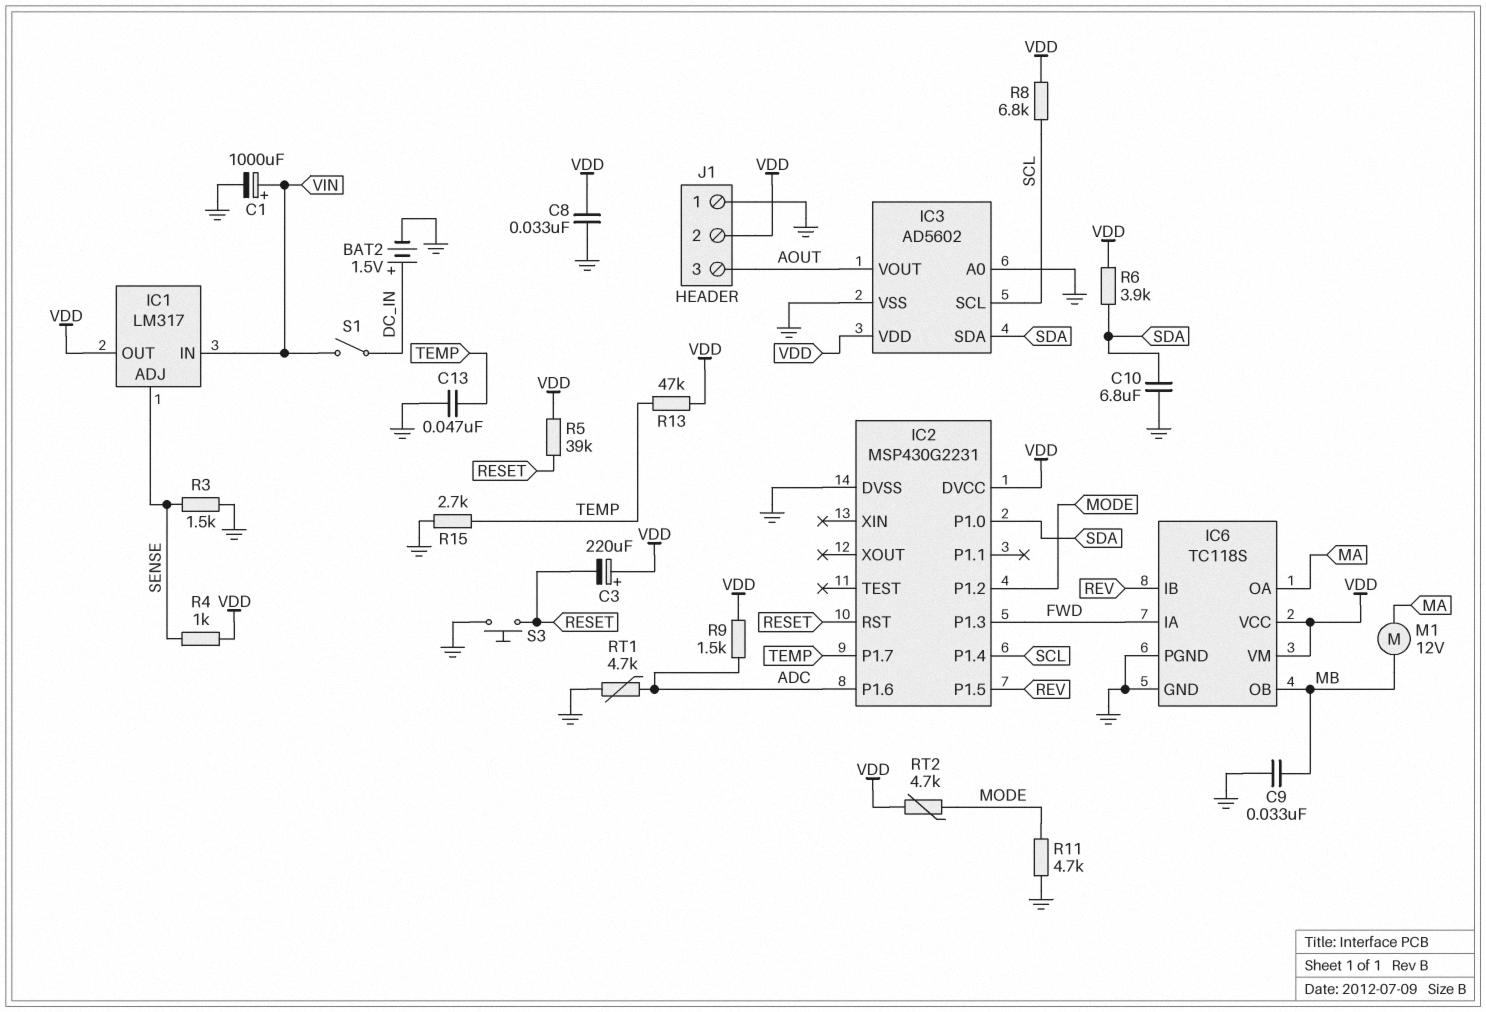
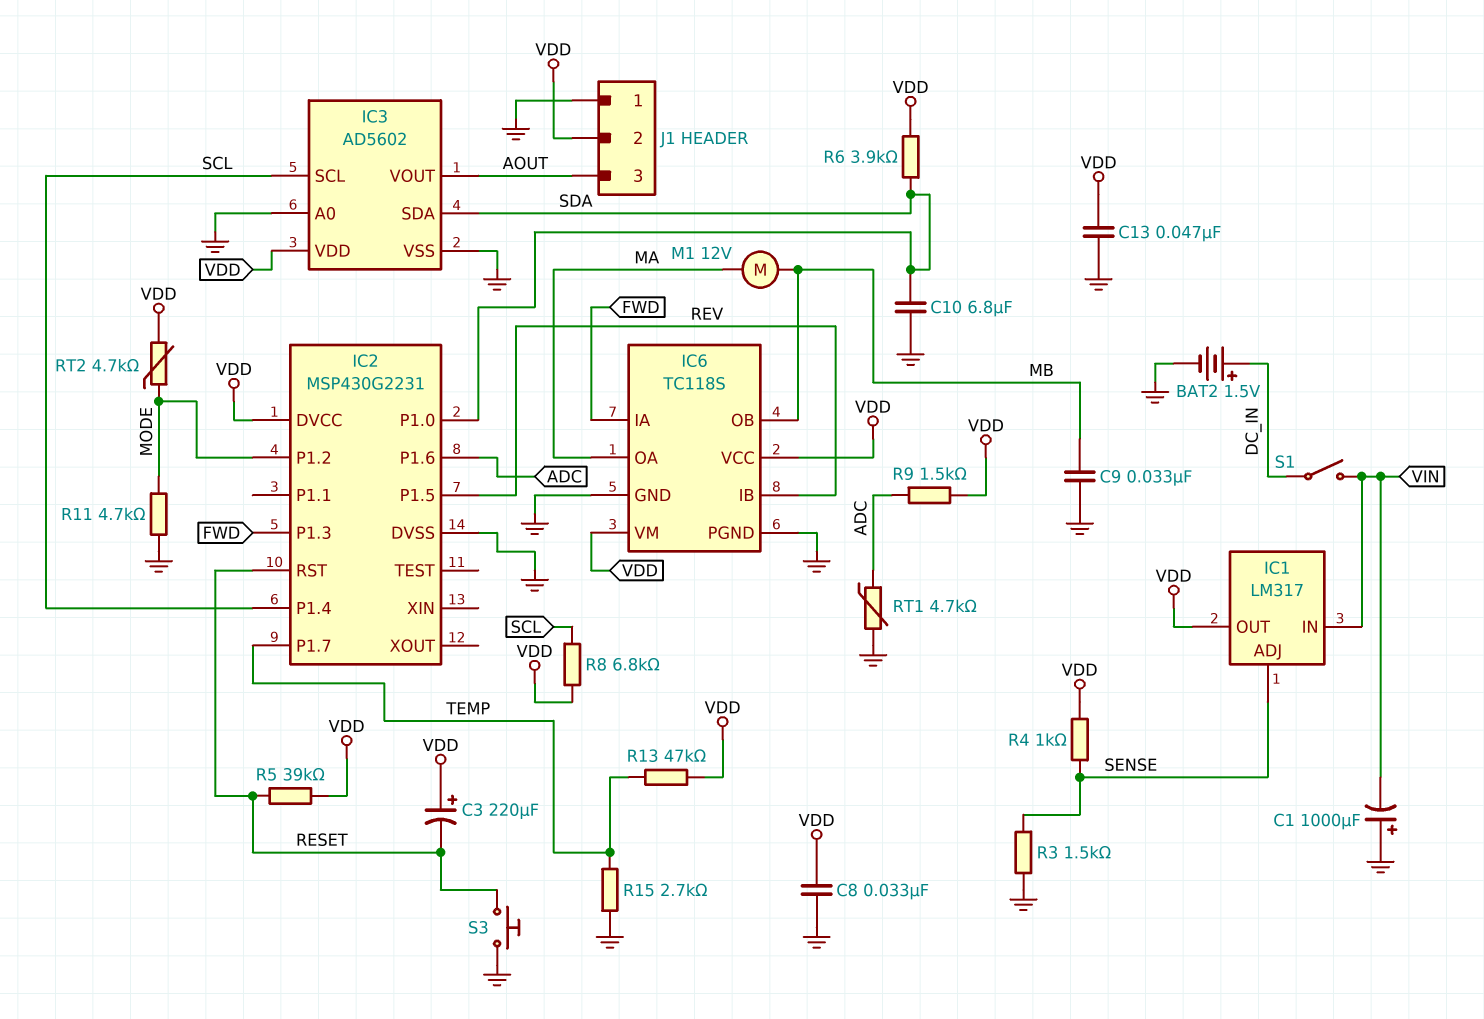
C1: 1000uF (plus VIN, minus GND) -> 1000uF (plus GND, minus VIN)
C13: 47nF (GND, TEMP) -> 47nF (GND, VDD)

